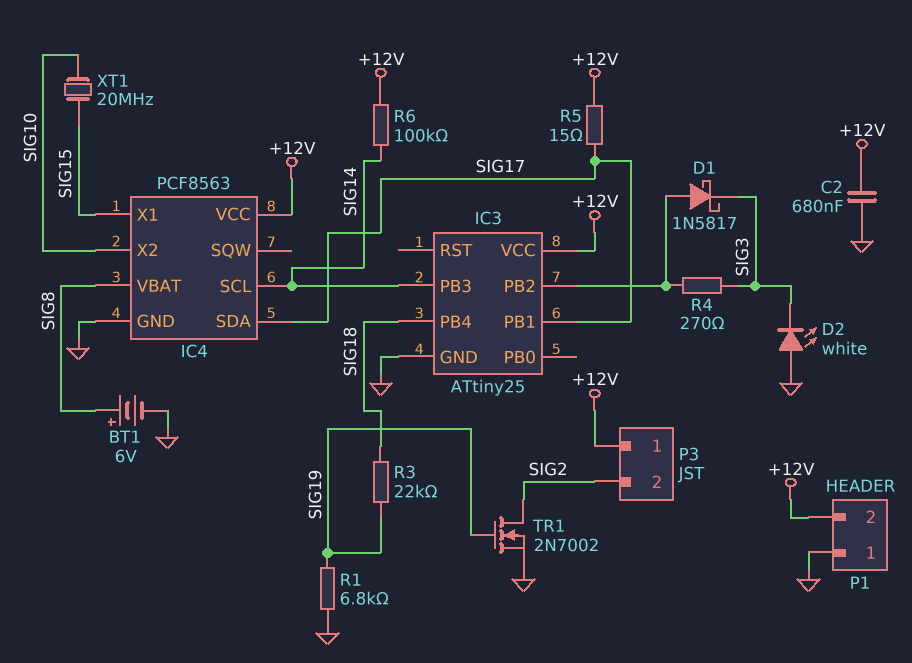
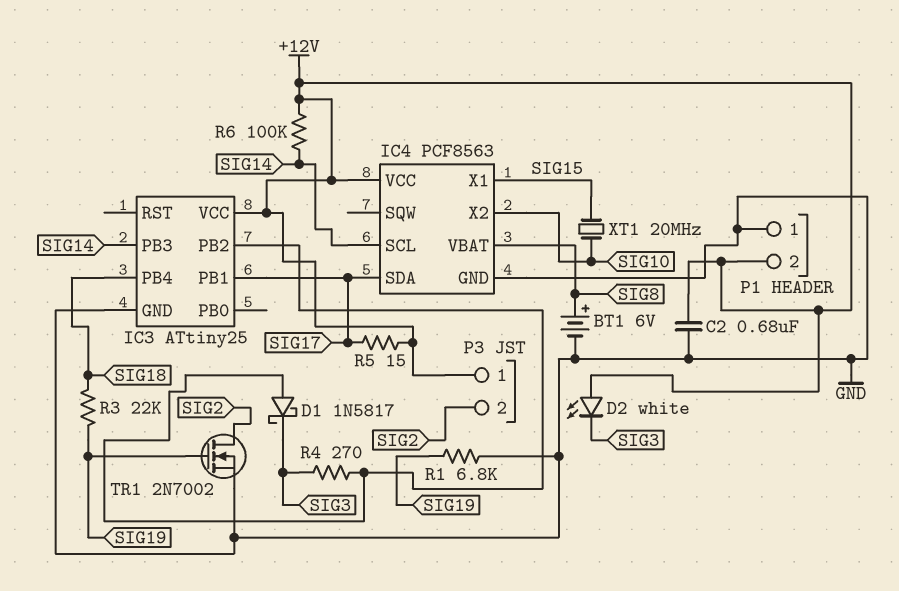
D2: LED white (A GND, K SIG3) -> LED white (A +12V, K SIG3)

